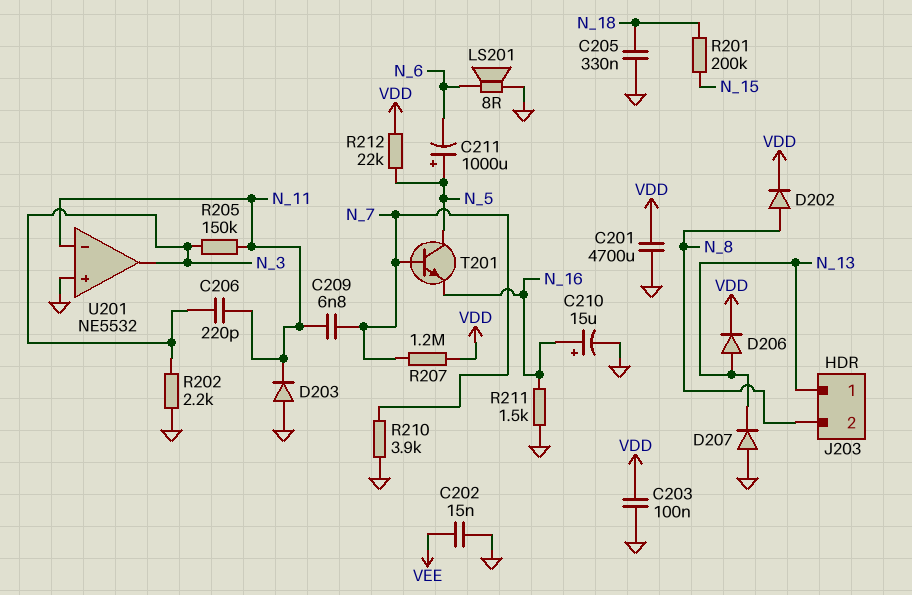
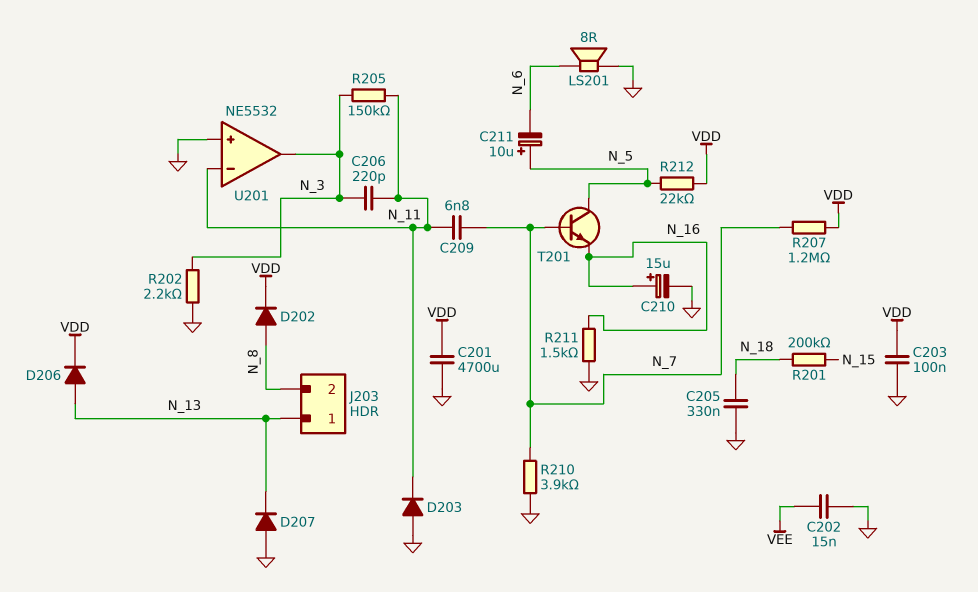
C211: 1000uF (plus N_5, minus N_6) -> 10uF (plus N_5, minus N_6)

